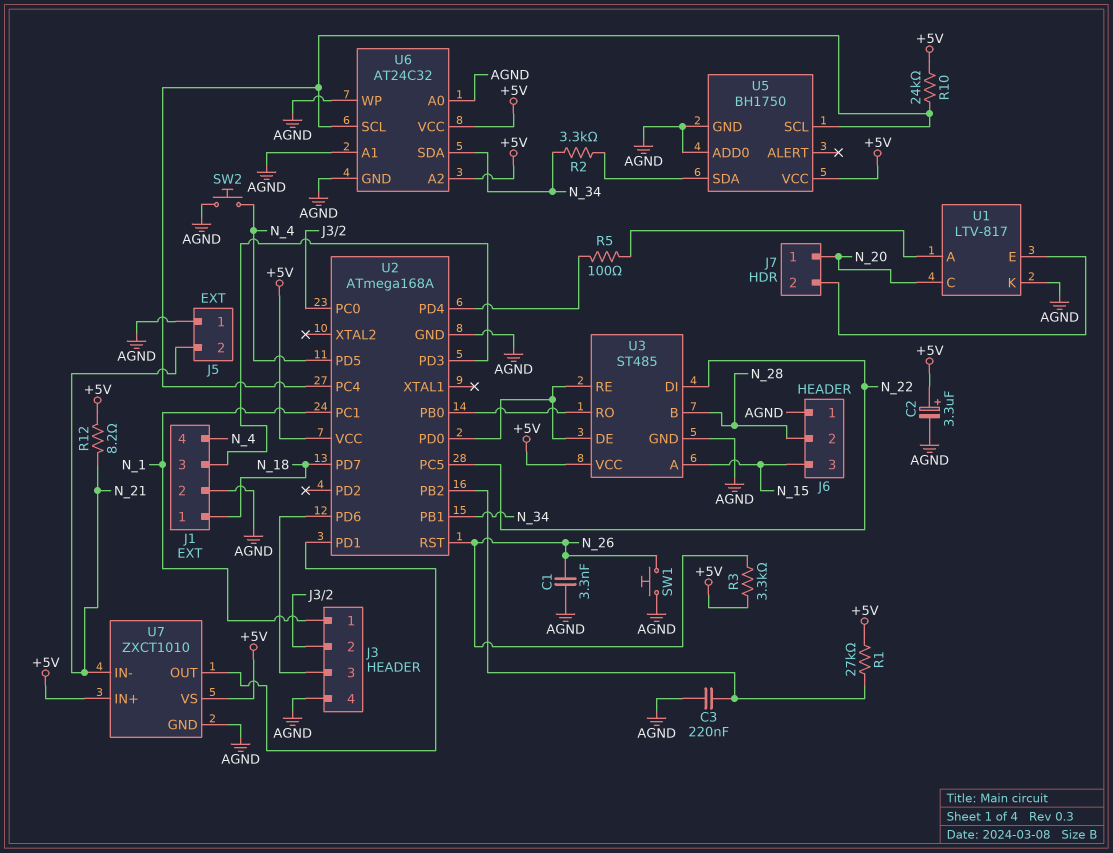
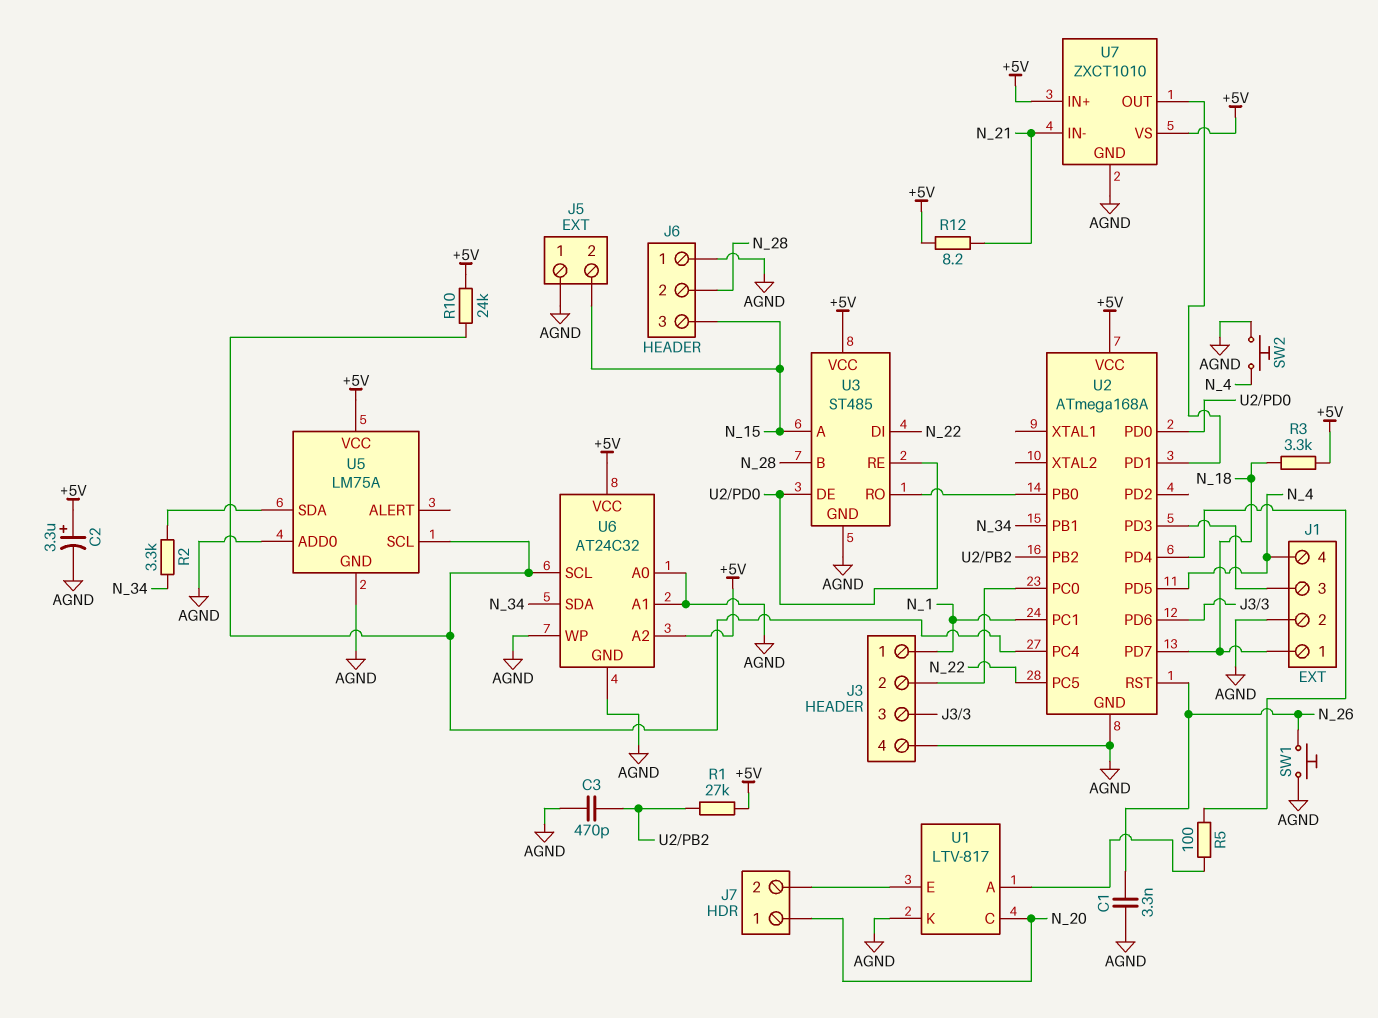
C3: 220nF (AGND, U2/PB2) -> 470pF (AGND, U2/PB2)
J5 pin 2: N_21 -> N_15
R3: 3.3k (+5V, N_26) -> 3.3k (+5V, N_18)
U5: BH1750 -> LM75A

